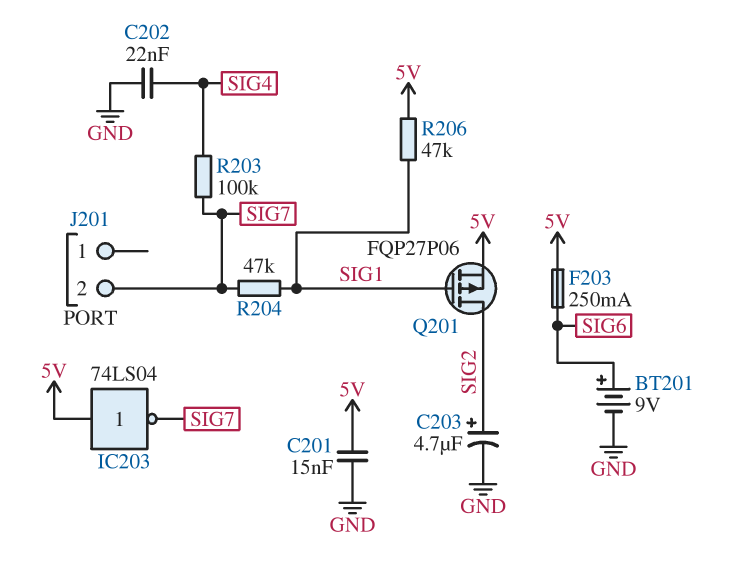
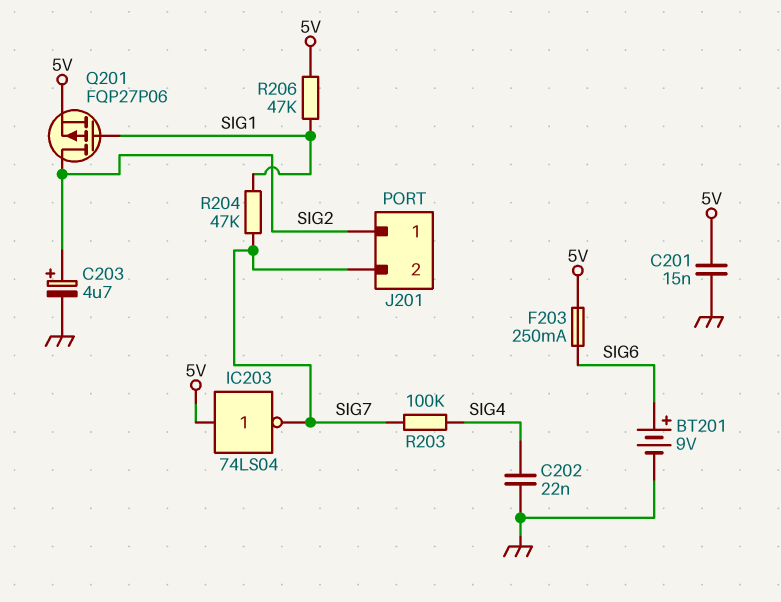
J201 pin 1: none -> SIG2

